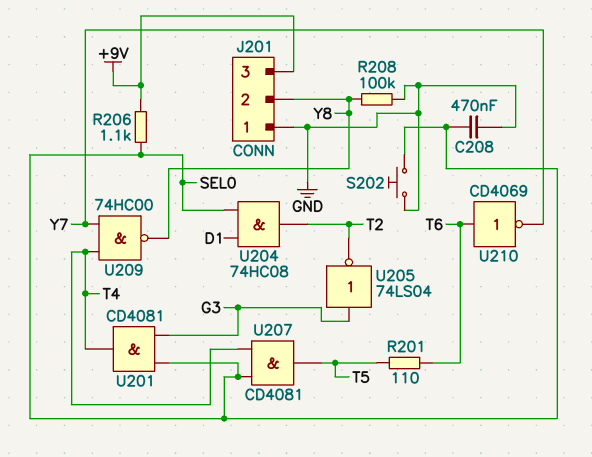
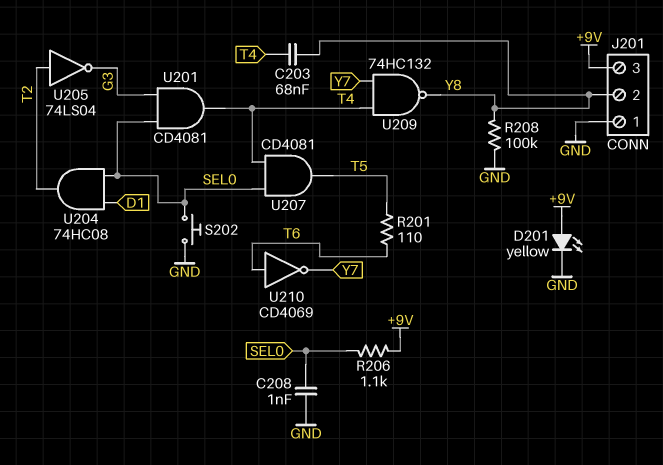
C203: none -> 68nF (T4, Y8)
C208: 470nF (GND, SEL0) -> 1nF (GND, SEL0)
D201: none -> LED yellow (A +9V, K GND)
U205: NOT 74LS04 (in G3, out T2) -> NOT 74LS04 (in T2, out G3)
U209: NAND 74HC00 (in T4, in Y7, out Y8) -> NAND 74HC132 (in T4, in Y7, out Y8)

